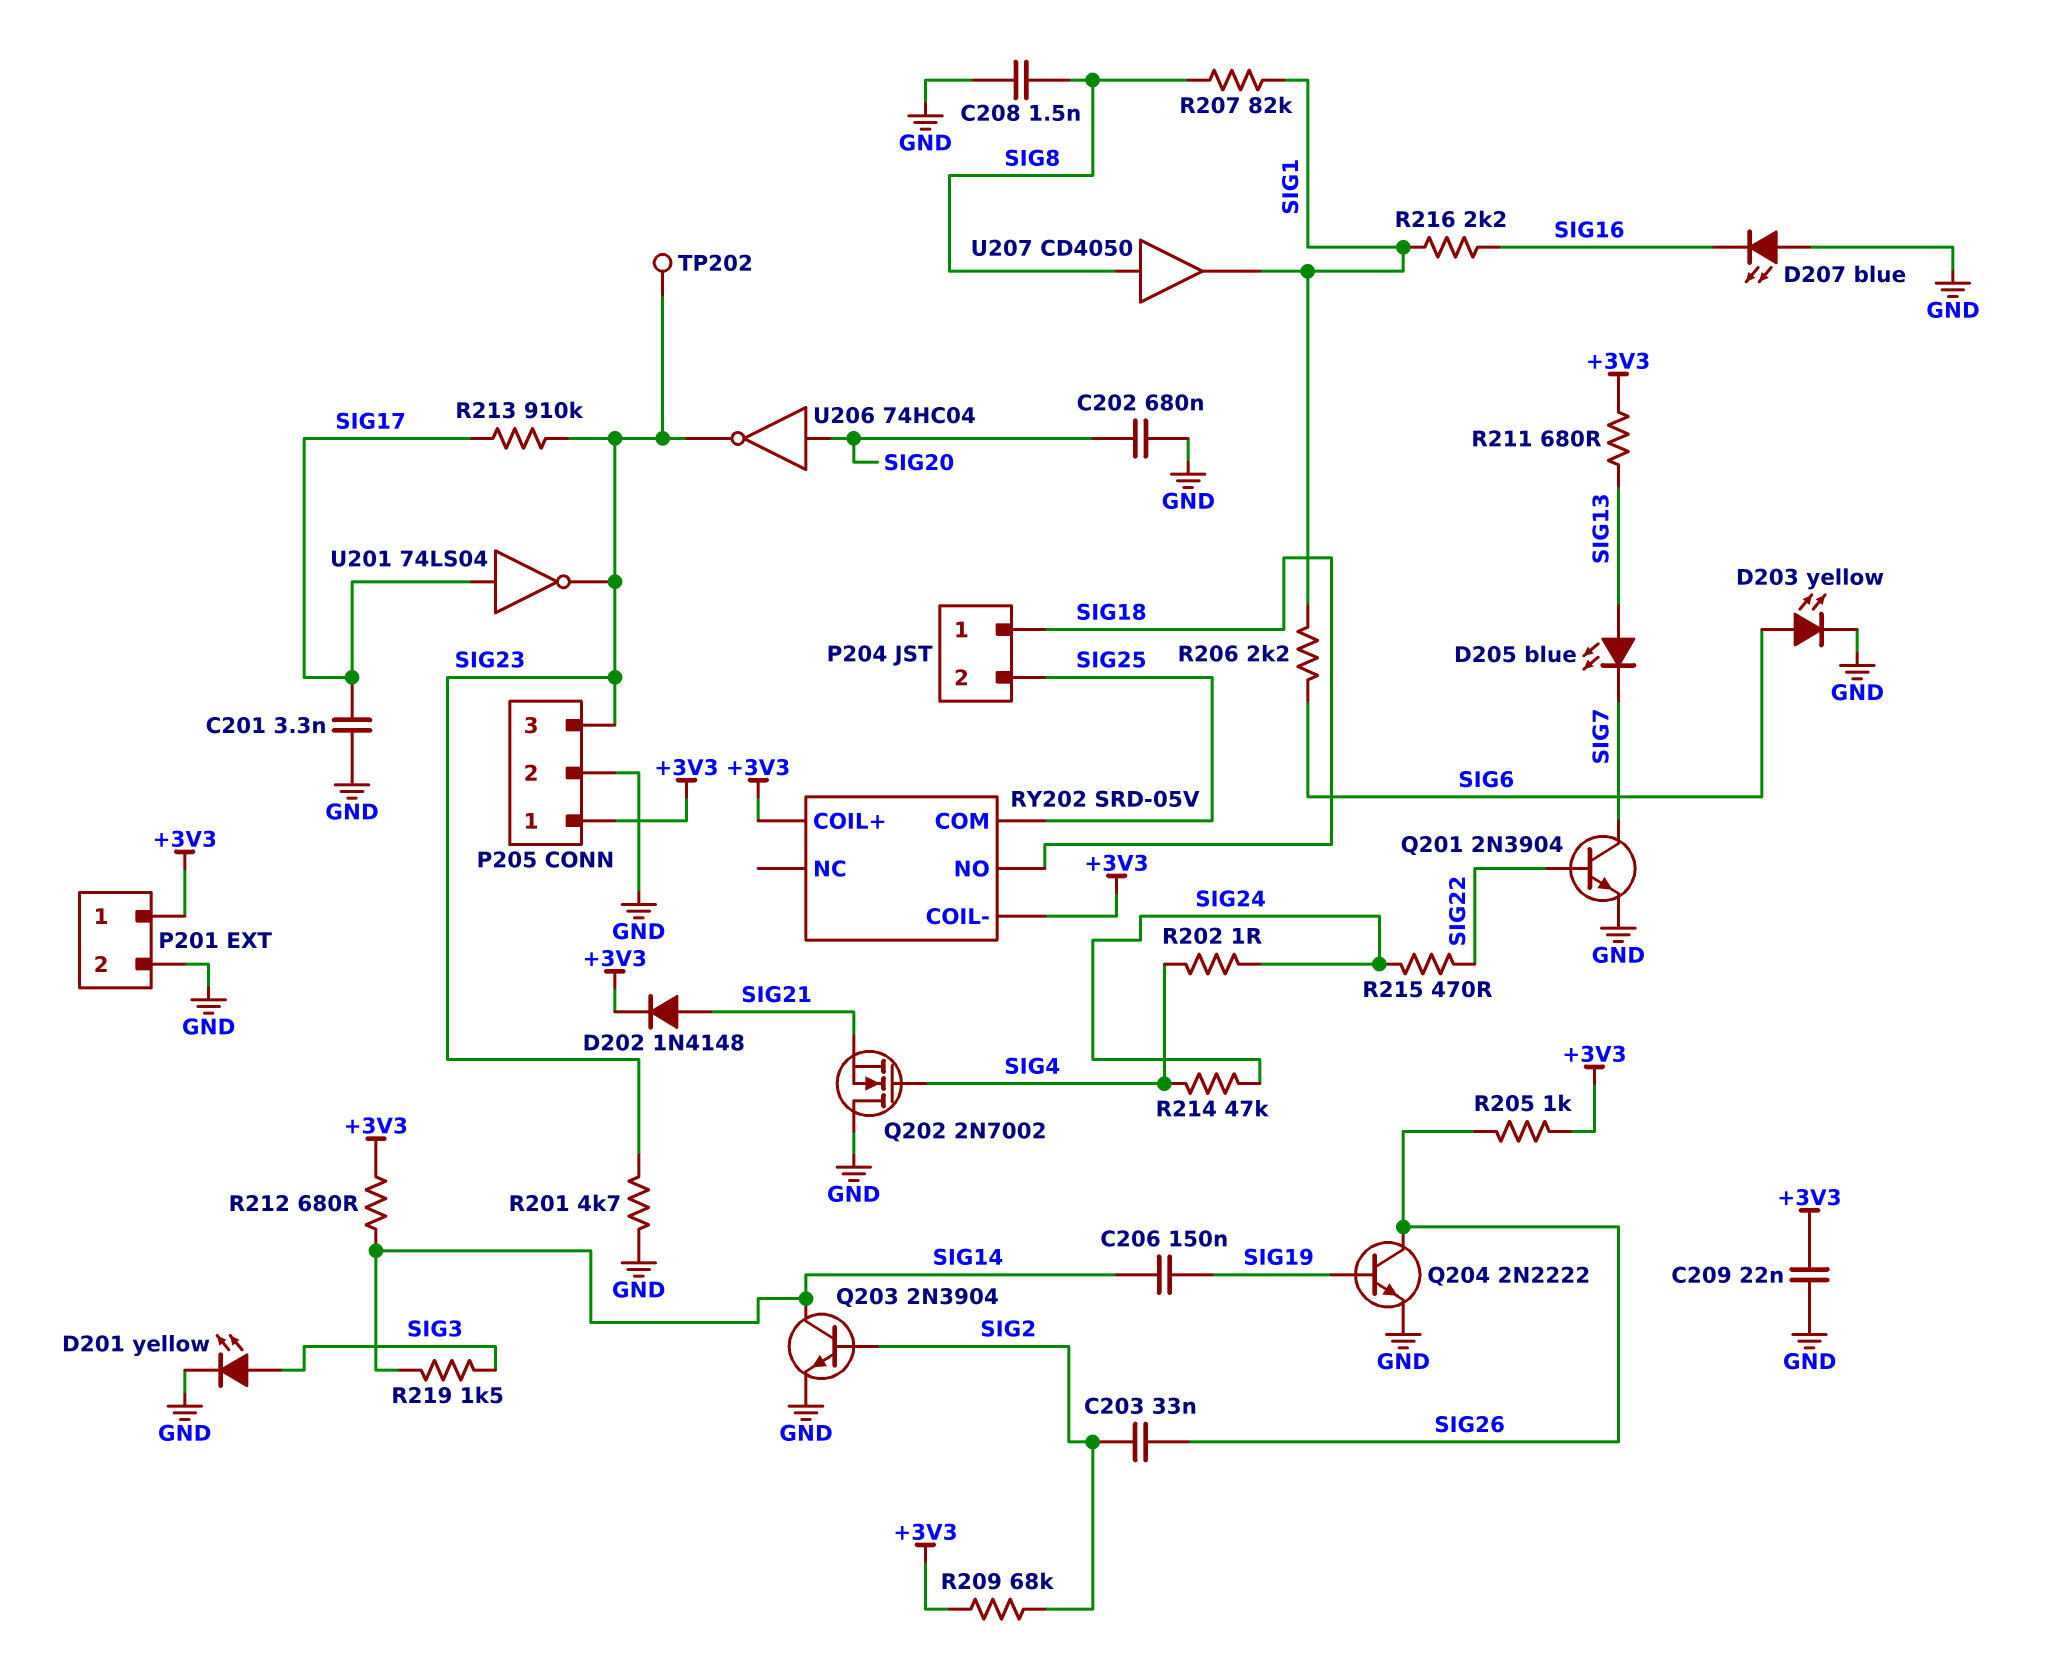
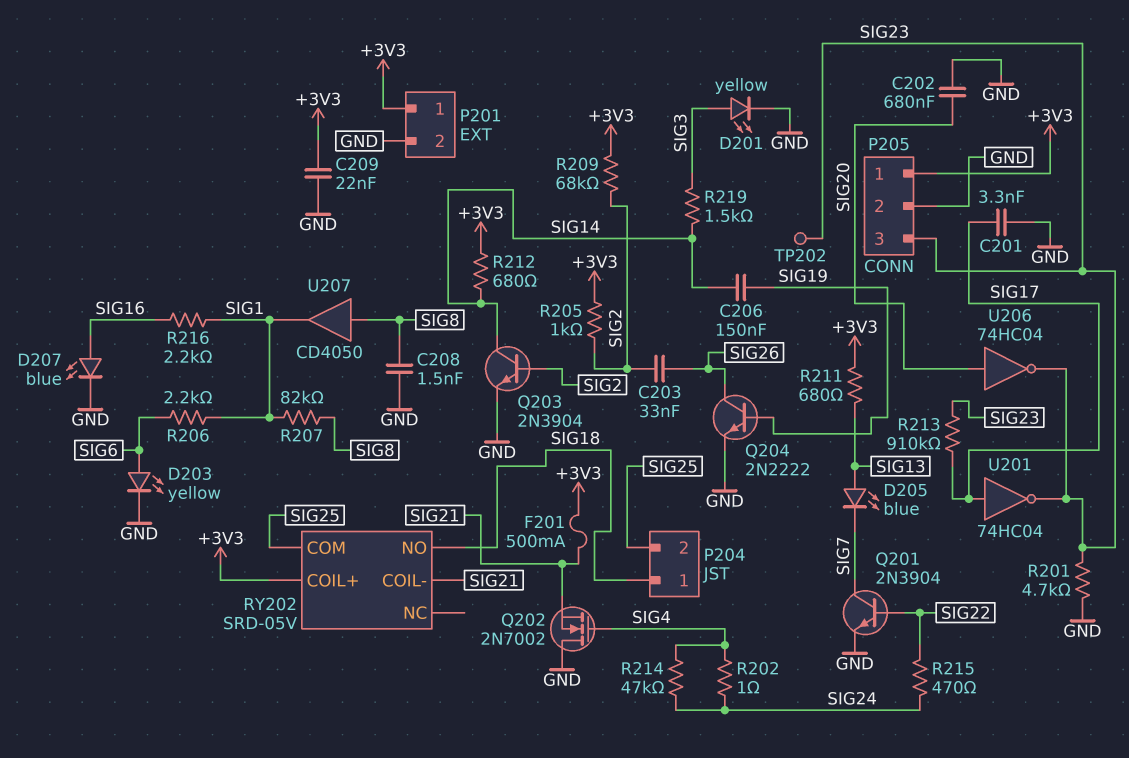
D202: diode 1N4148 (A SIG21, K +3V3) -> none
D207: LED blue (A GND, K SIG16) -> LED blue (A SIG16, K GND)
F201: none -> 500mA (+3V3, SIG21)
R205: 1k (+3V3, SIG26) -> 1k (+3V3, SIG2)
RY202 pin COIL-: +3V3 -> SIG21
U201: NOT 74LS04 (in SIG17, out SIG23) -> NOT 74HC04 (in SIG17, out SIG23)

